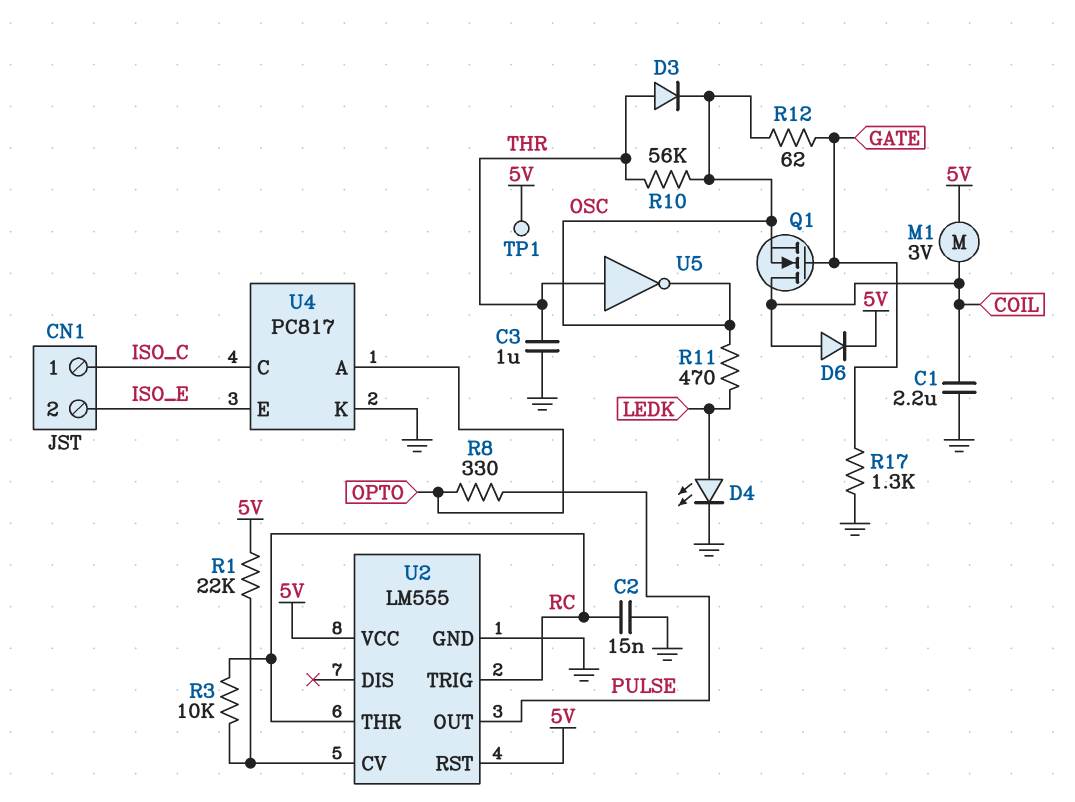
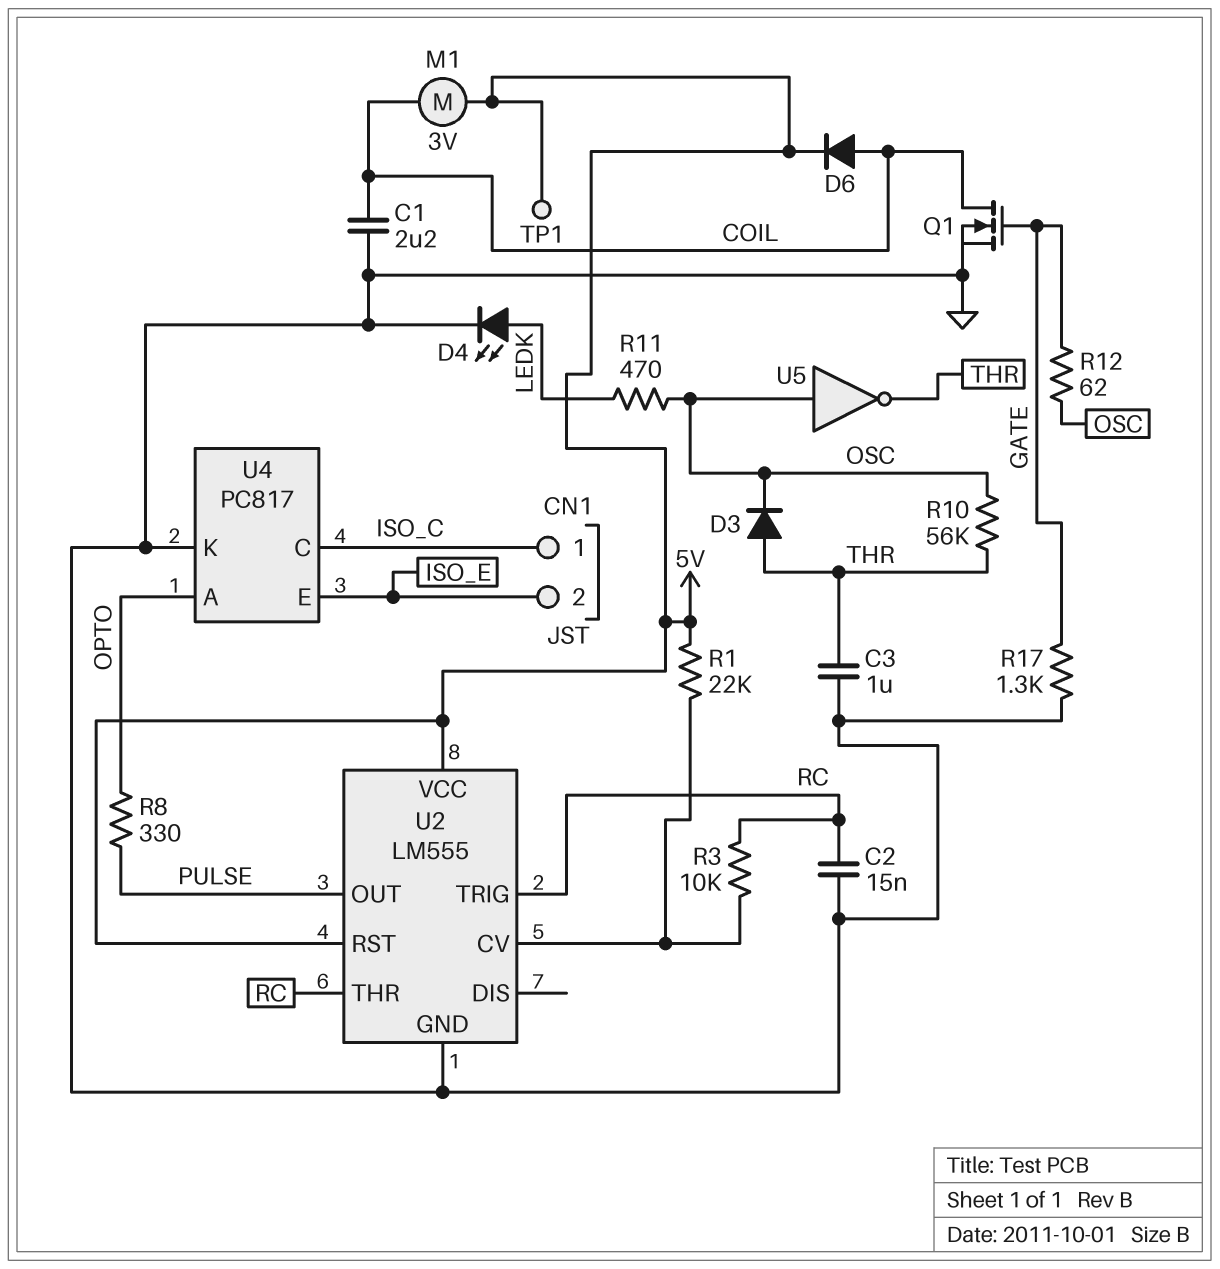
Q1: NMOS (G GATE, D COIL, S OSC) -> NMOS (G GATE, D COIL, S GND)
U5: NOT (in THR, out OSC) -> NOT (in OSC, out THR)

